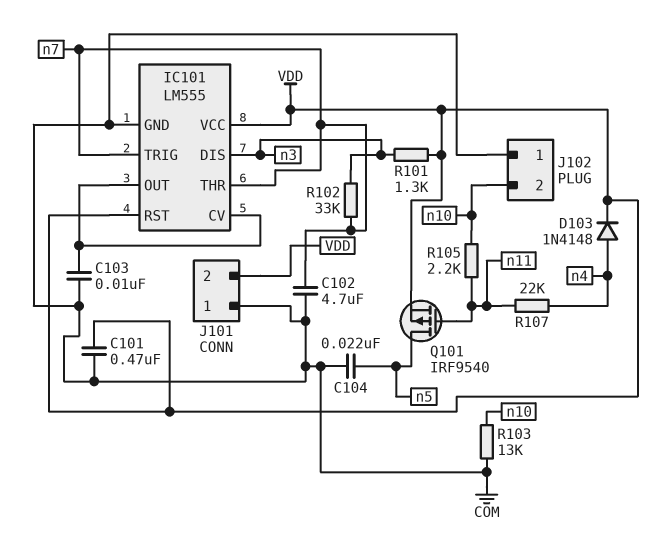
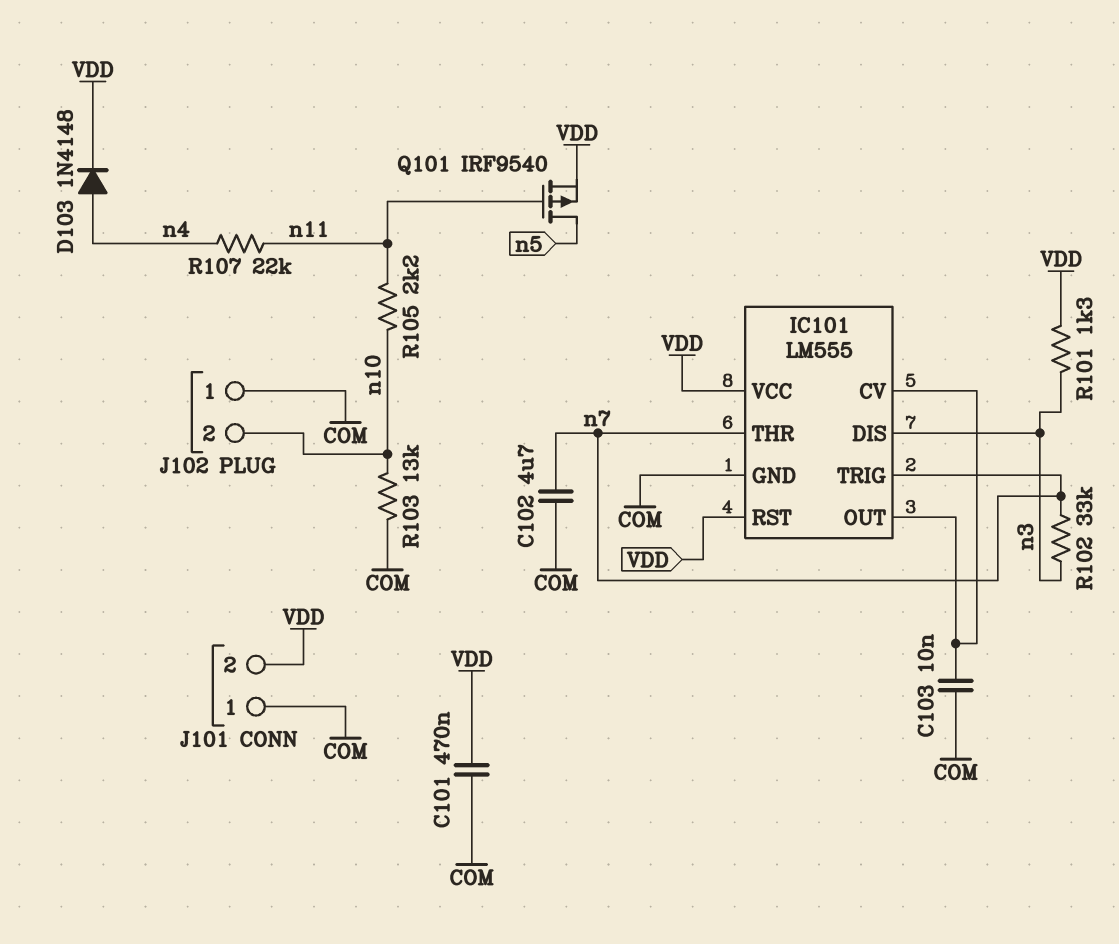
C104: 22nF (COM, n5) -> none

